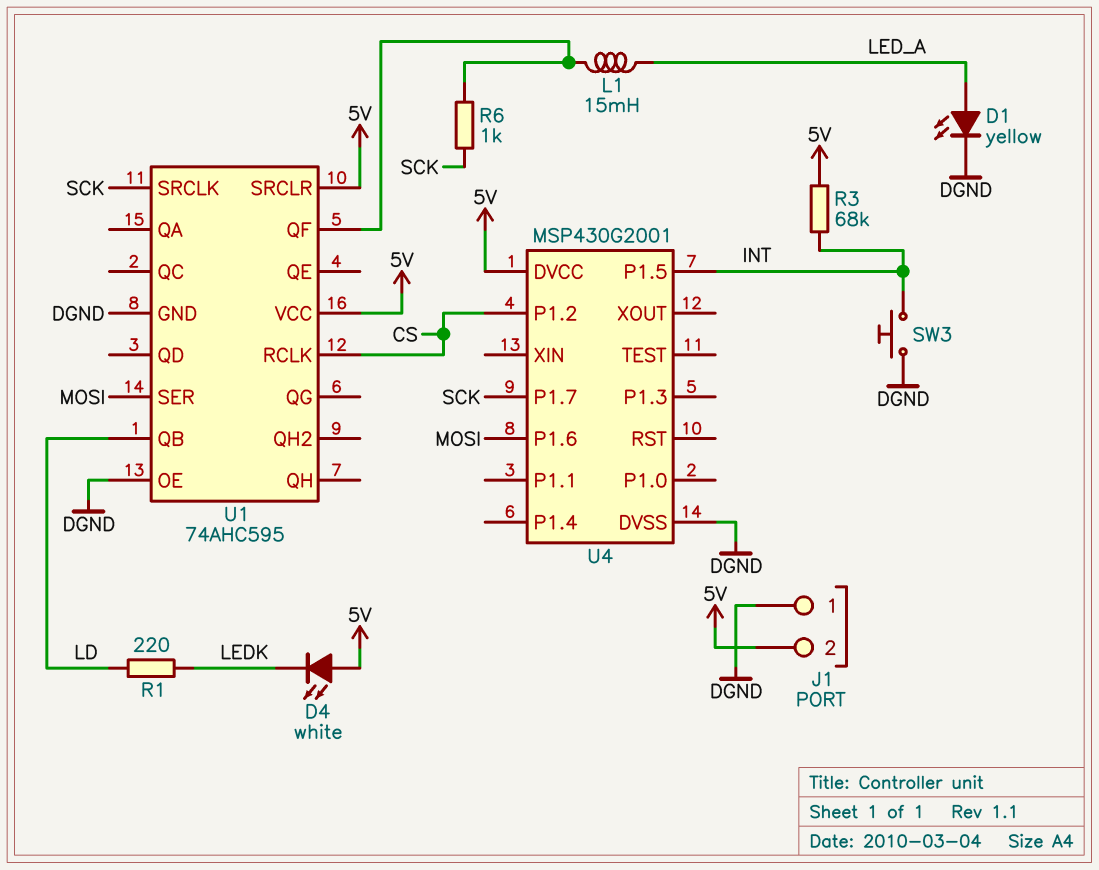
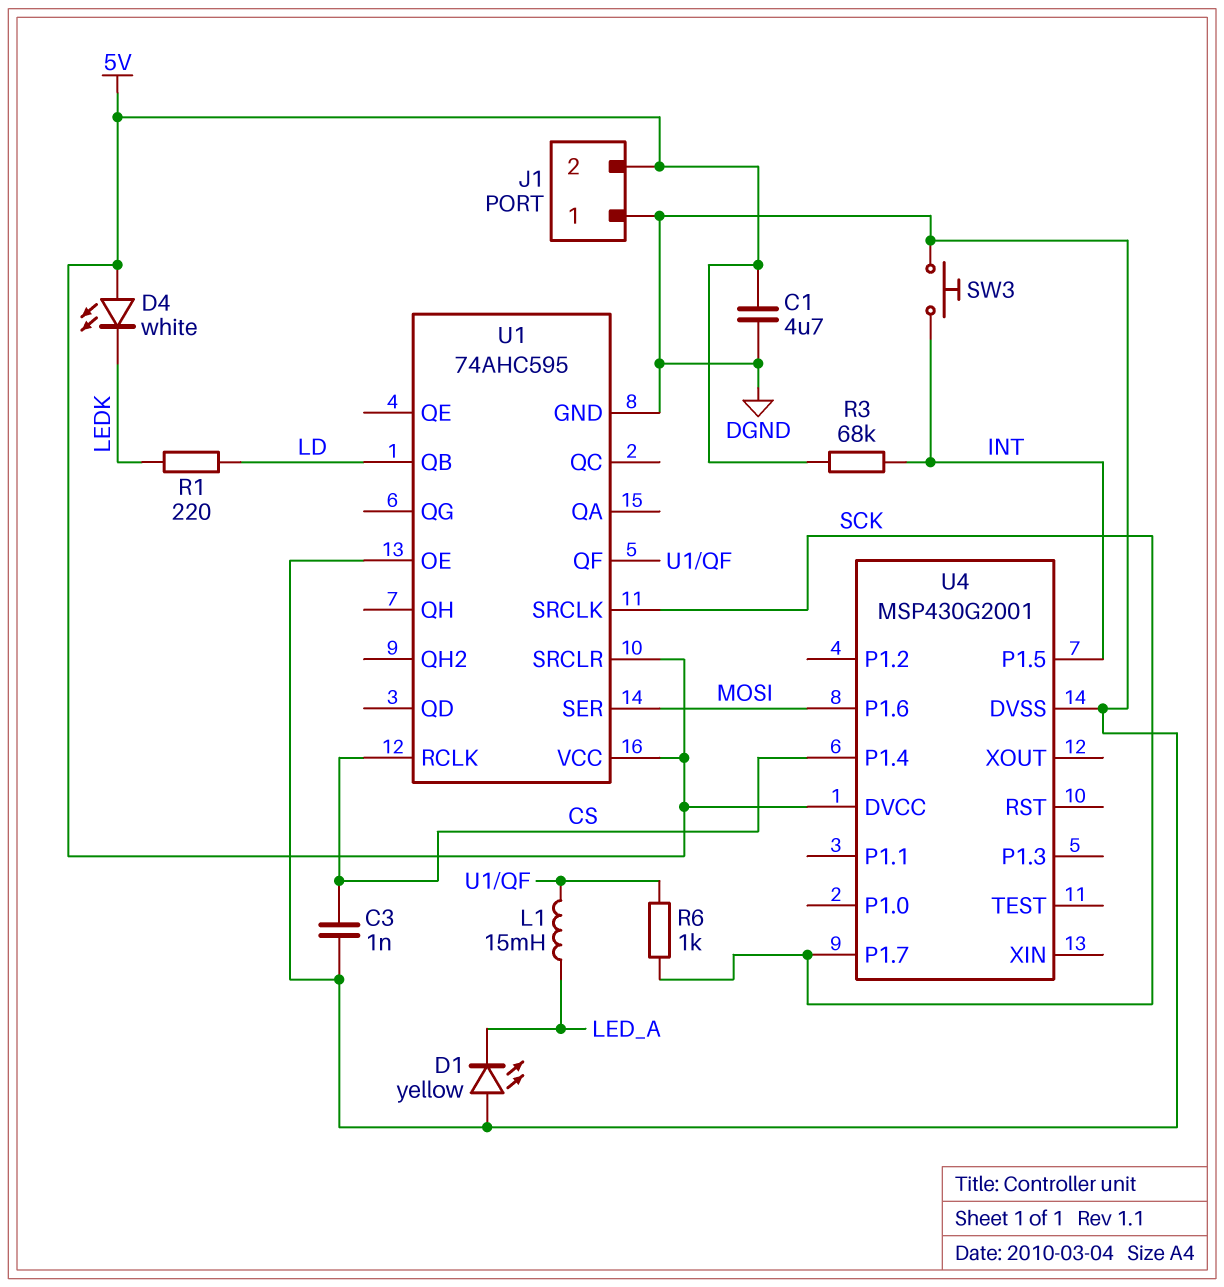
C1: none -> 4.7uF (5V, DGND)
C3: none -> 1nF (CS, DGND)
D1: LED yellow (A LED_A, K DGND) -> LED yellow (A DGND, K LED_A)
U4 pin P1.2: CS -> none
U4 pin P1.4: none -> CS

